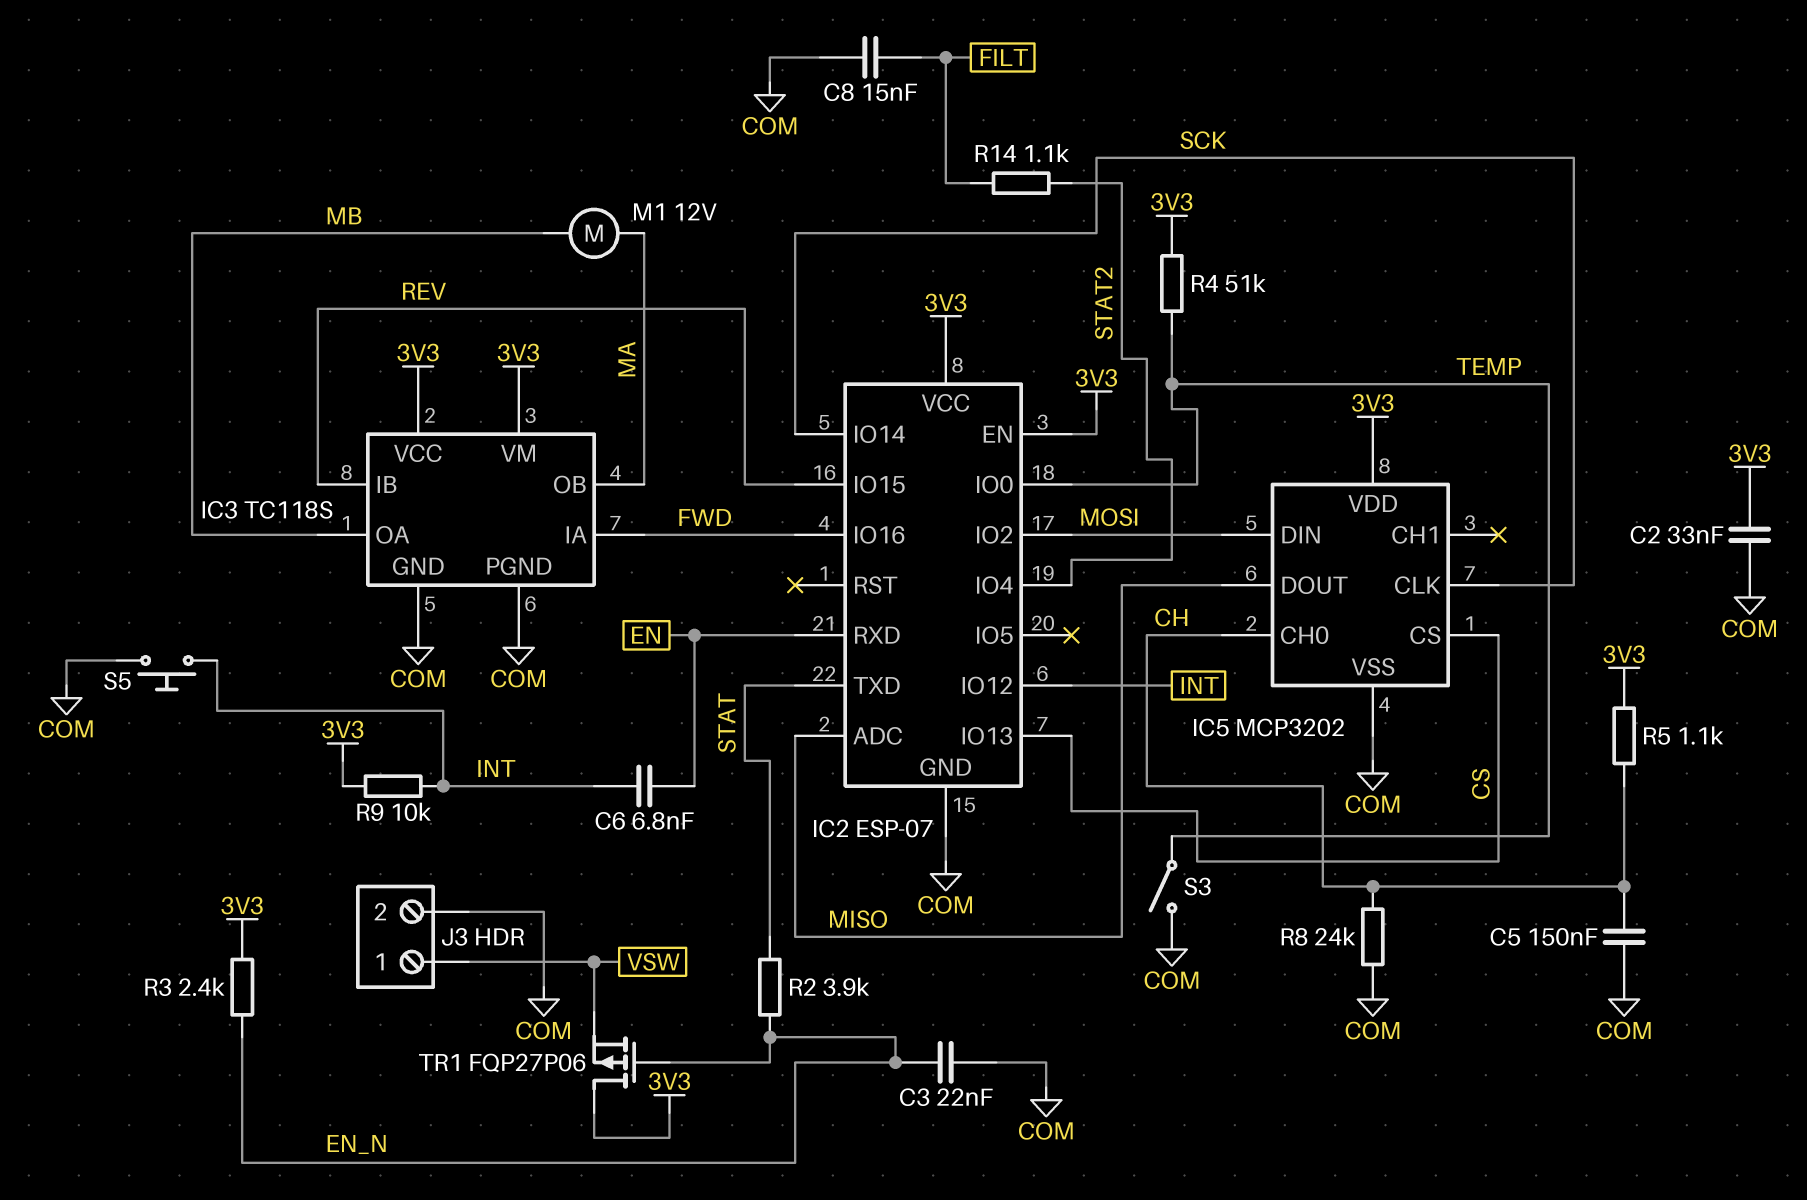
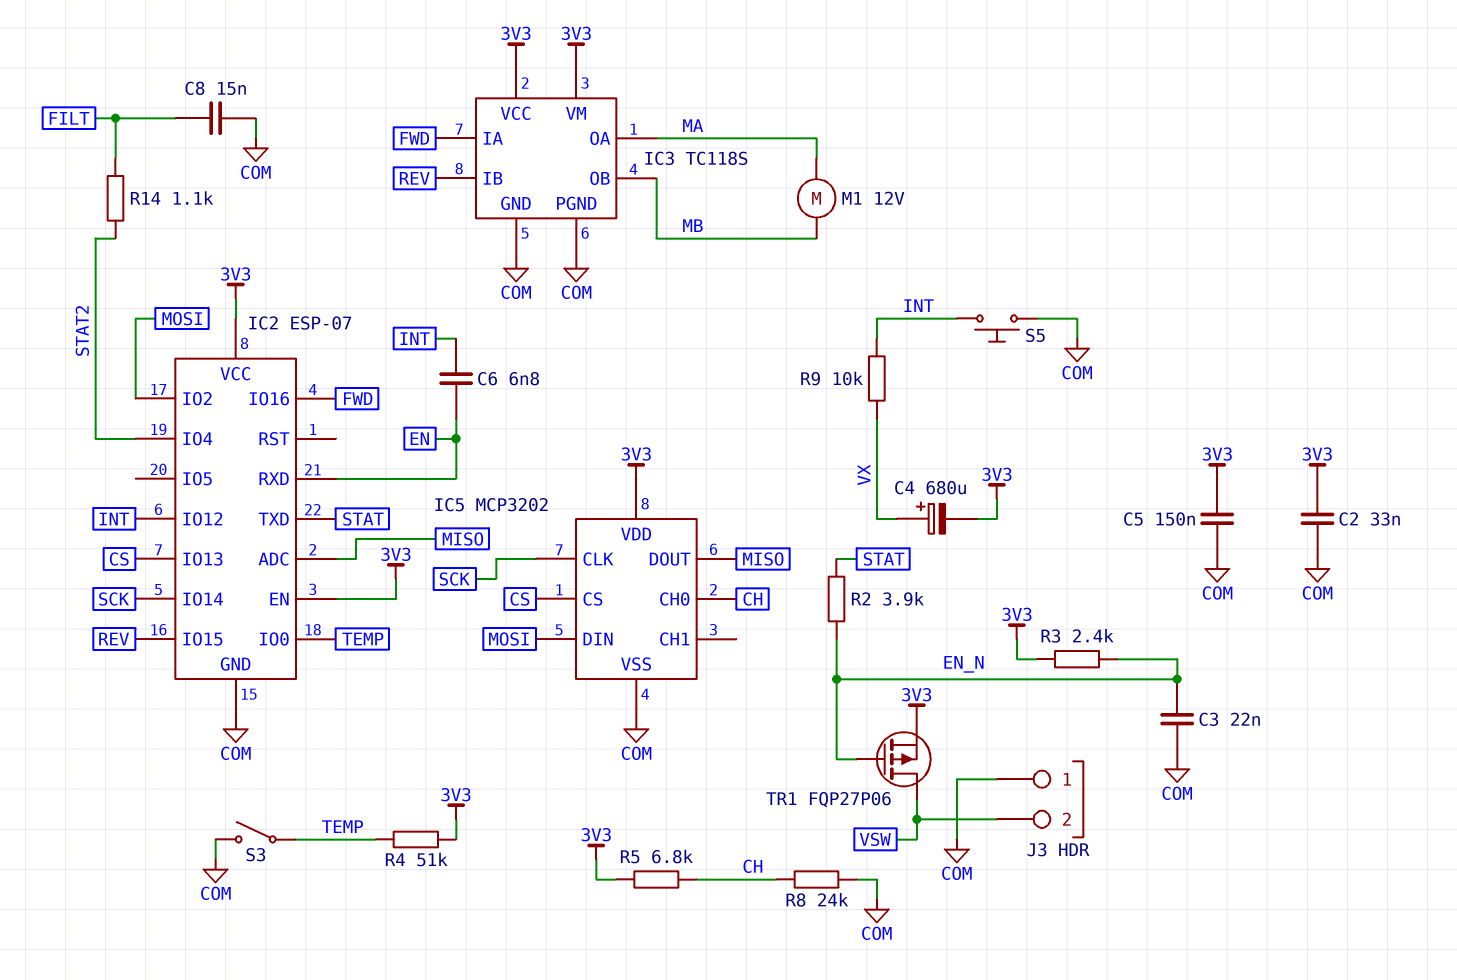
C4: none -> 680uF (plus VX, minus 3V3)
C5: 150nF (CH, COM) -> 150nF (3V3, COM)
IC3 pin OA: MB -> MA
IC3 pin OB: MA -> MB
J3 pin 1: VSW -> COM
J3 pin 2: COM -> VSW
R5: 1.1k (3V3, CH) -> 6.8k (3V3, CH)
R9: 10k (3V3, INT) -> 10k (INT, VX)
TR1: PMOS FQP27P06 (G EN_N, D 3V3, S VSW) -> PMOS FQP27P06 (G EN_N, D VSW, S 3V3)

